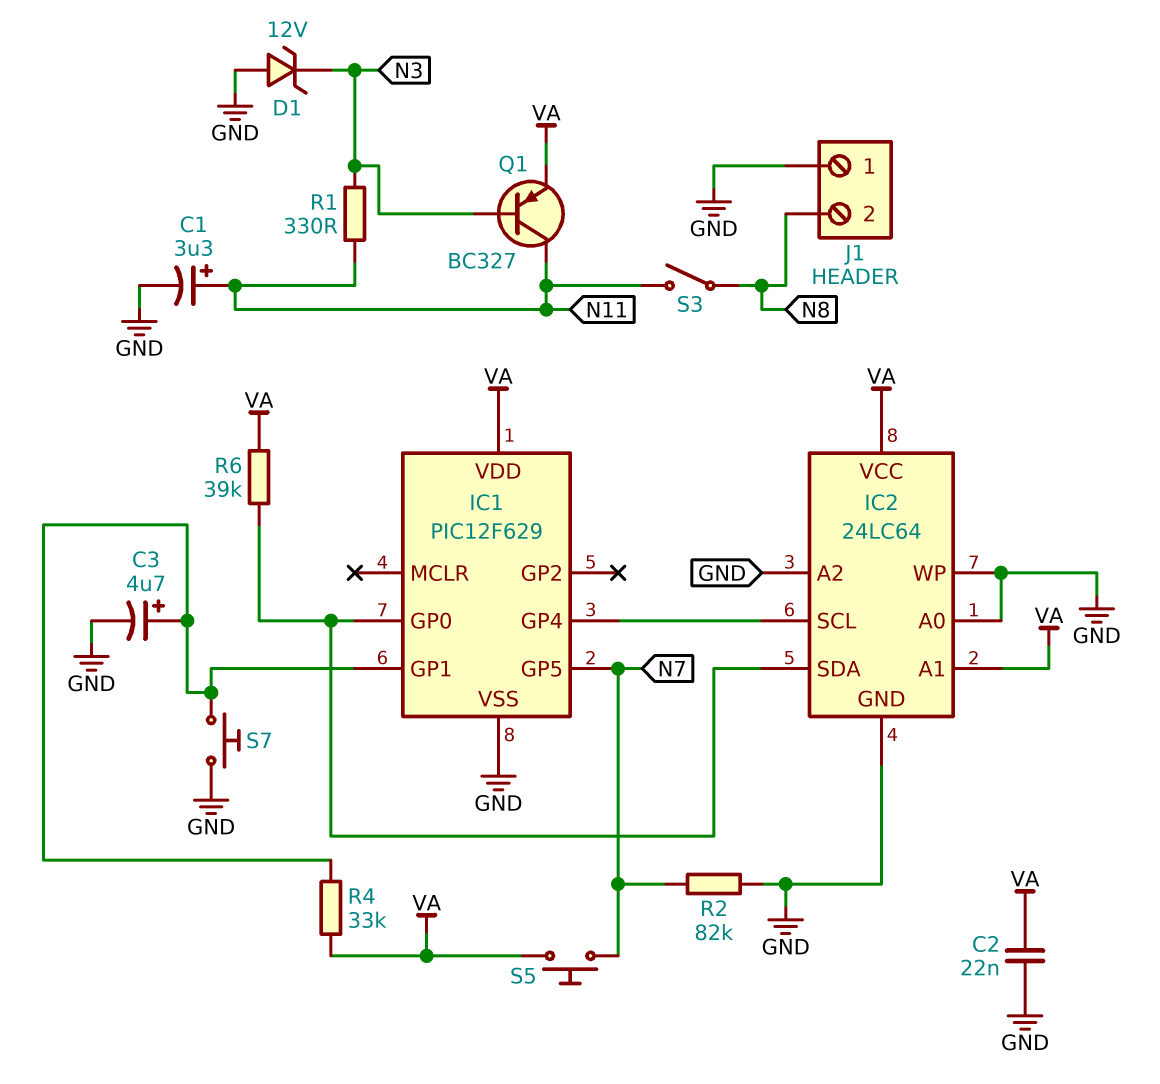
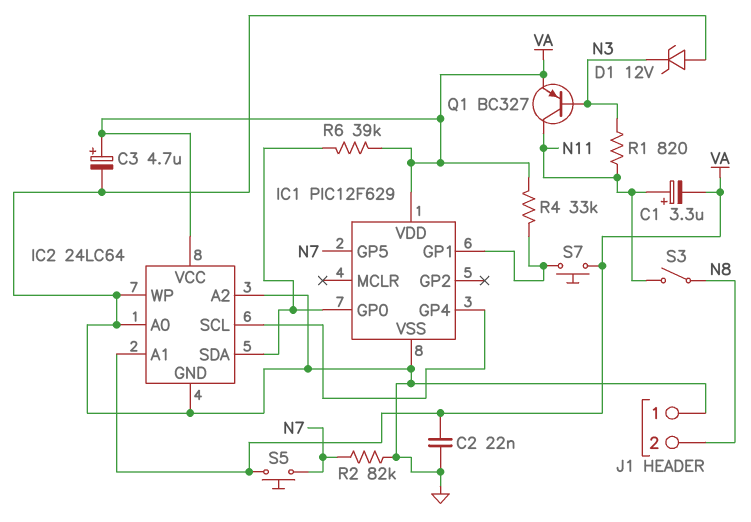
C1: 3.3uF (plus N11, minus GND) -> 3.3uF (plus N11, minus VA)
C3: 4.7uF (plus IC1/GP1, minus GND) -> 4.7uF (plus VA, minus GND)
R1: 330 (N3, N11) -> 820 (N3, N11)
S7: button (GND, IC1/GP1) -> button (IC1/GP1, VA)

